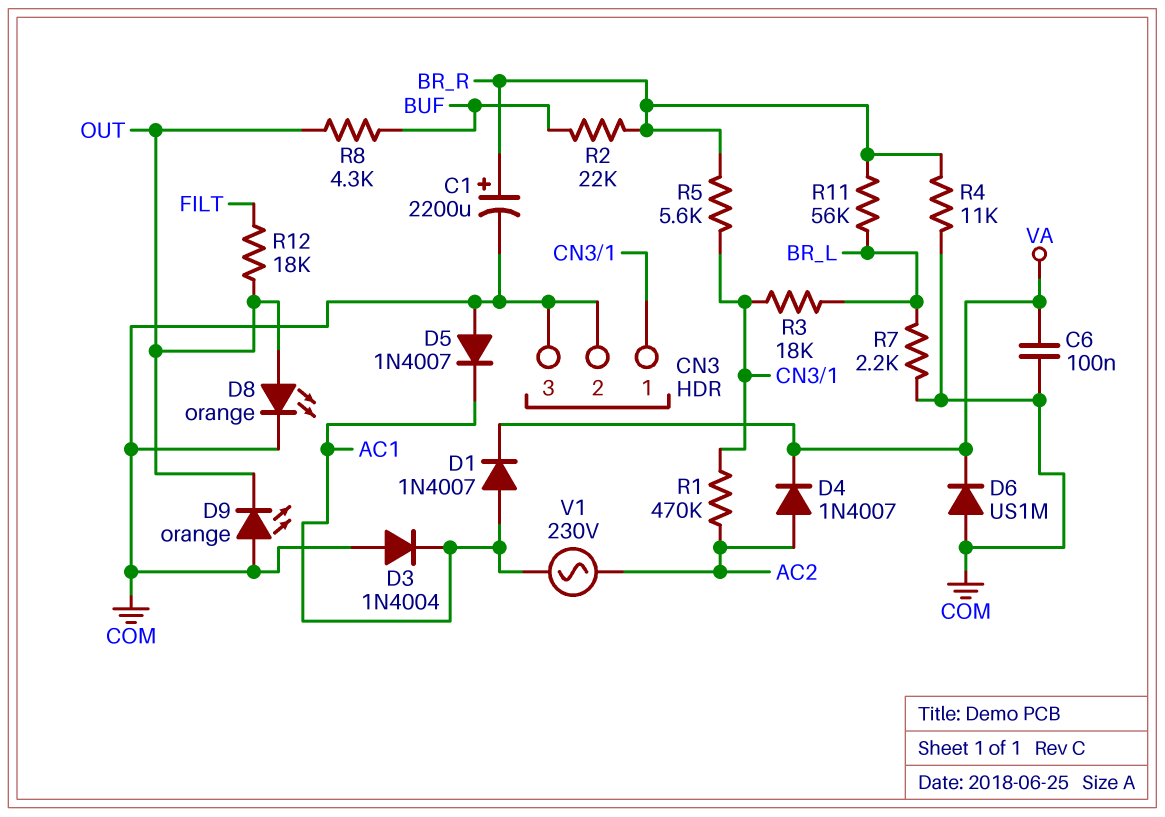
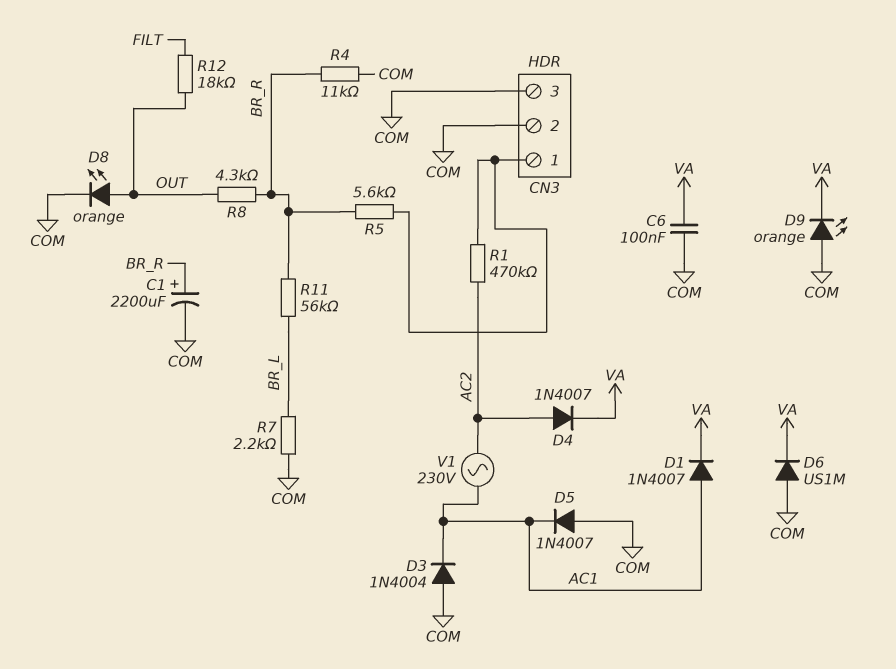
D9: LED orange (A COM, K OUT) -> LED orange (A COM, K VA)
R2: 22k (BR_R, BUF) -> none
R3: 18k (BR_L, CN3/1) -> none
R8: 4.3k (BUF, OUT) -> 4.3k (BR_R, OUT)

